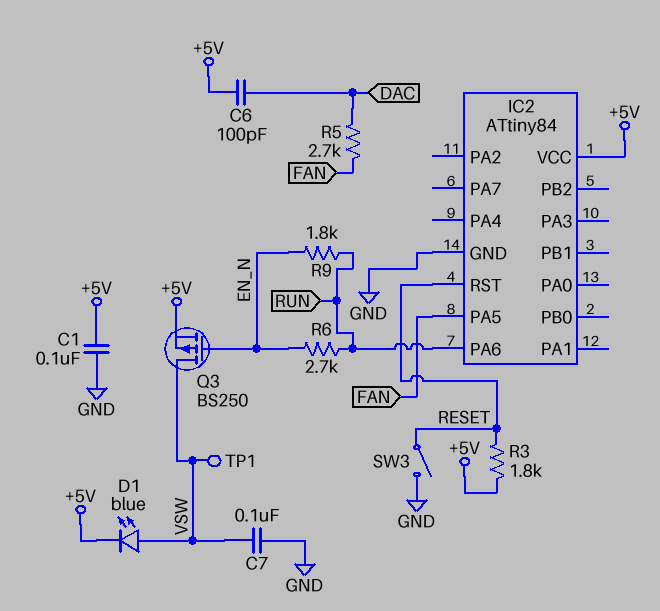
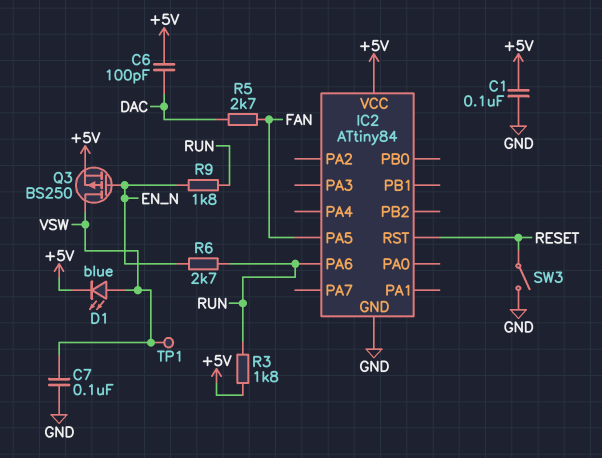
R3: 1.8k (+5V, RESET) -> 1.8k (+5V, RUN)

